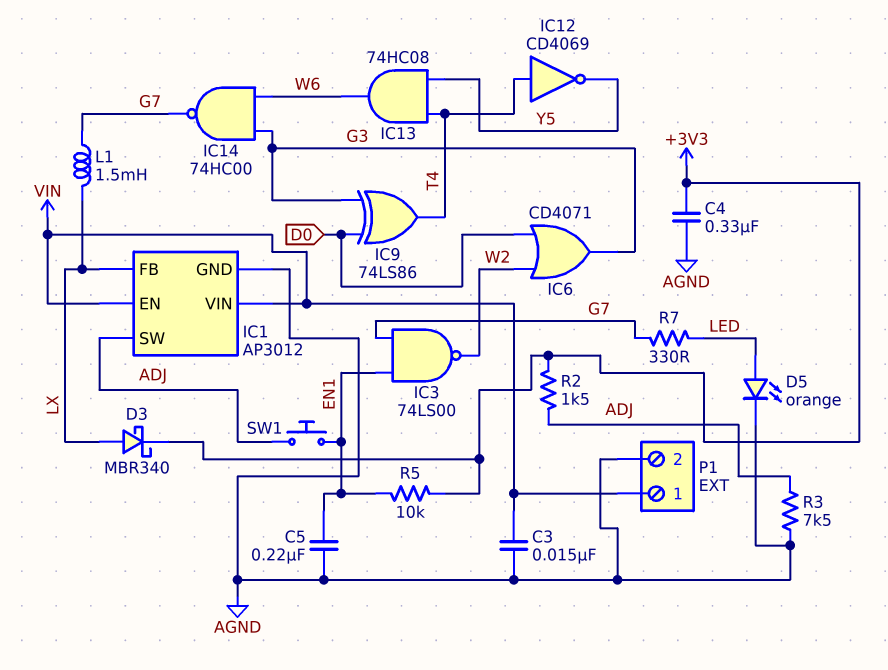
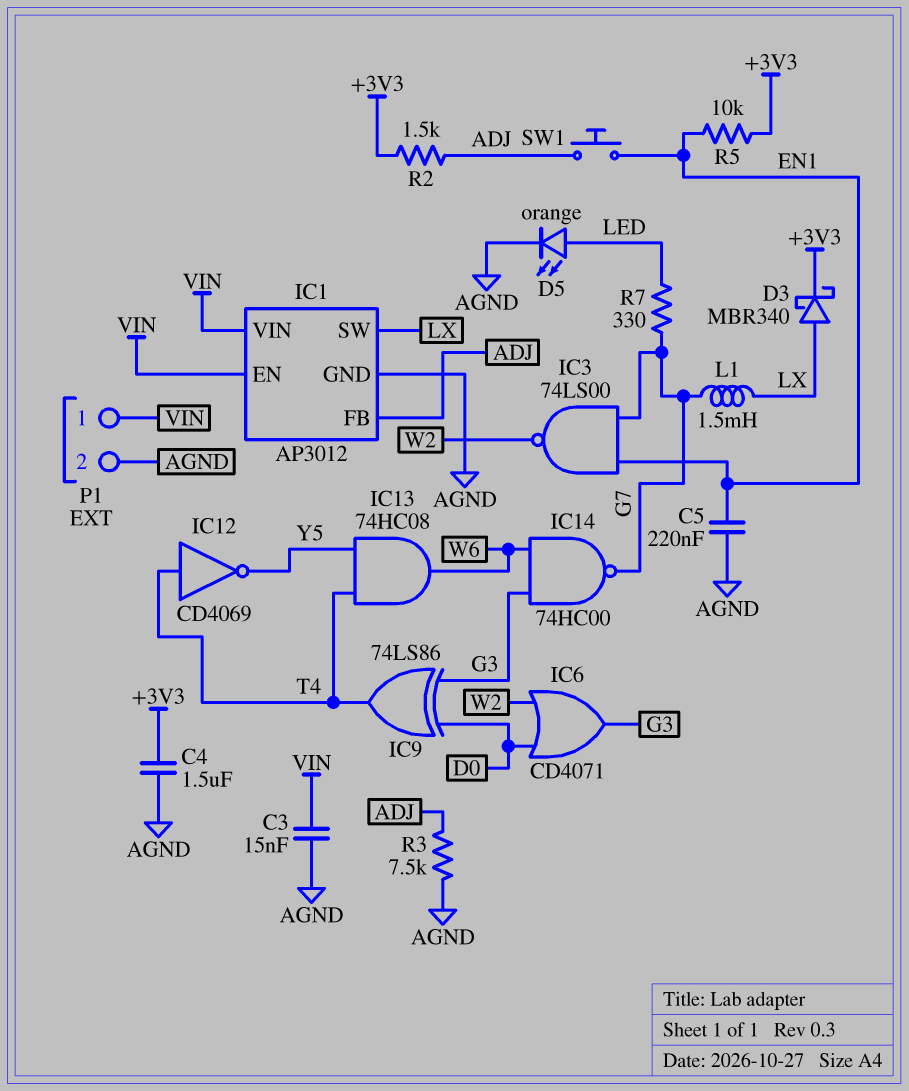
C4: 330nF (+3V3, AGND) -> 1.5uF (+3V3, AGND)
IC1 pin FB: LX -> ADJ
IC1 pin SW: ADJ -> LX

